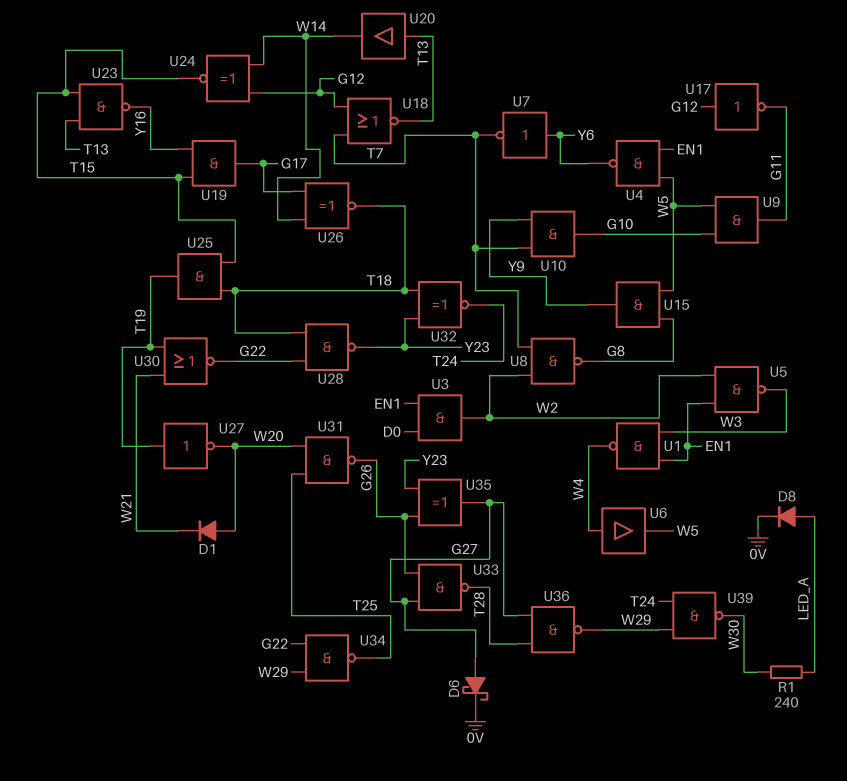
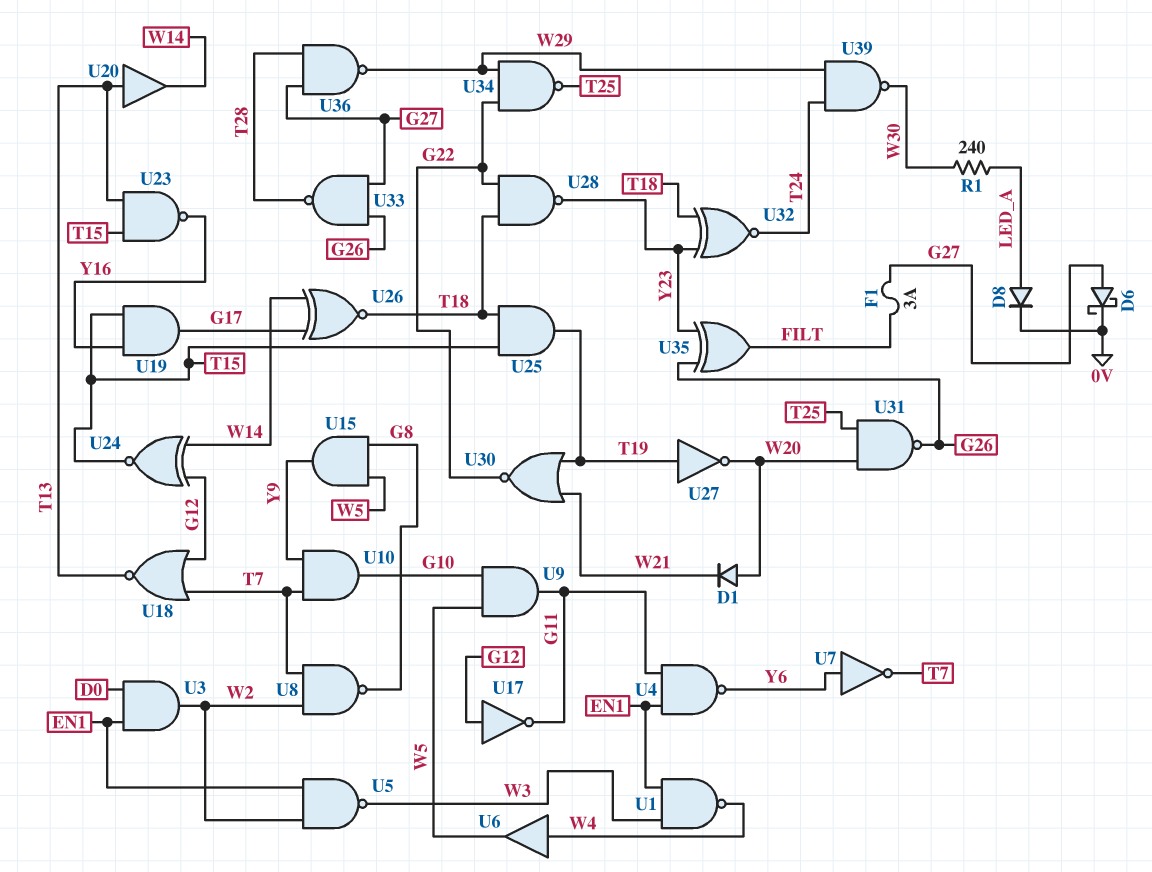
F1: none -> 3A (FILT, G27)
U4: NAND (in EN1, in W5, out Y6) -> NAND (in EN1, in G11, out Y6)
U35: XOR (in G26, in Y23, out G27) -> XOR (in G26, in Y23, out FILT)

